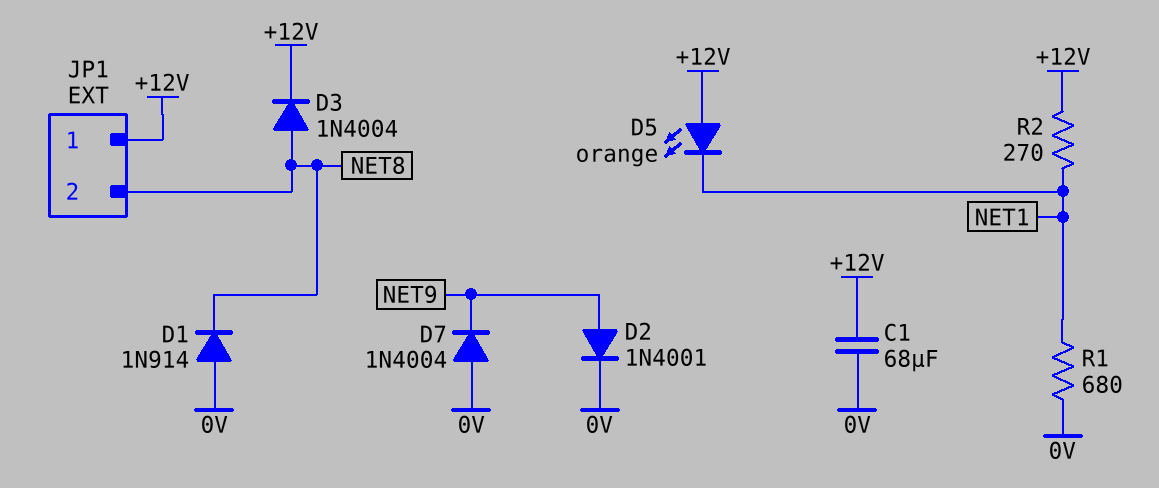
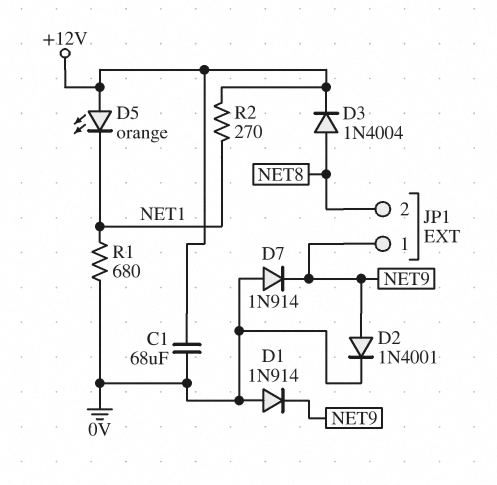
D1: diode 1N914 (A 0V, K NET8) -> diode 1N914 (A 0V, K NET9)
D7: diode 1N4004 (A 0V, K NET9) -> diode 1N914 (A 0V, K NET9)
JP1 pin 1: +12V -> NET9

